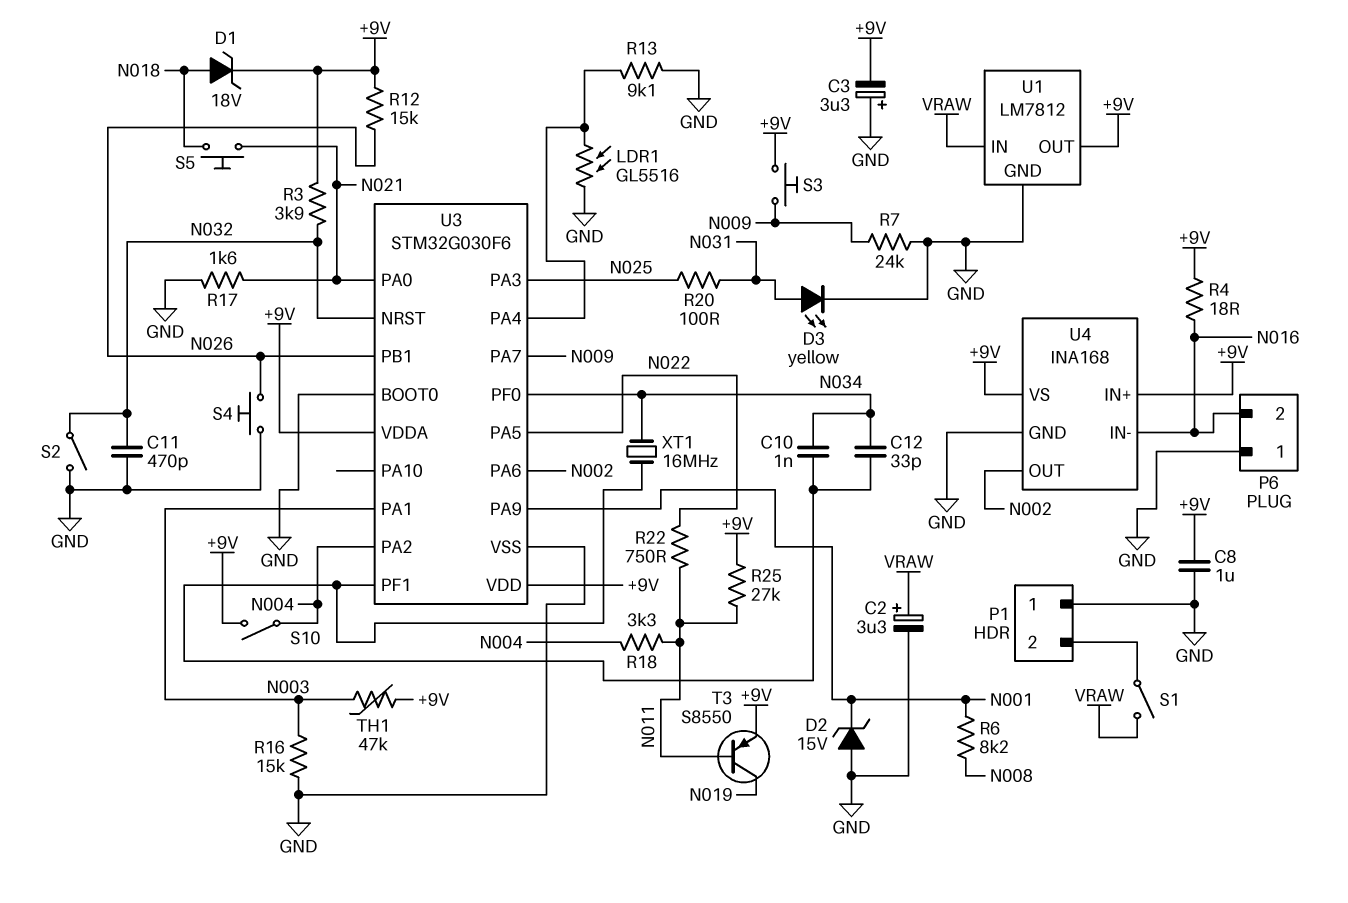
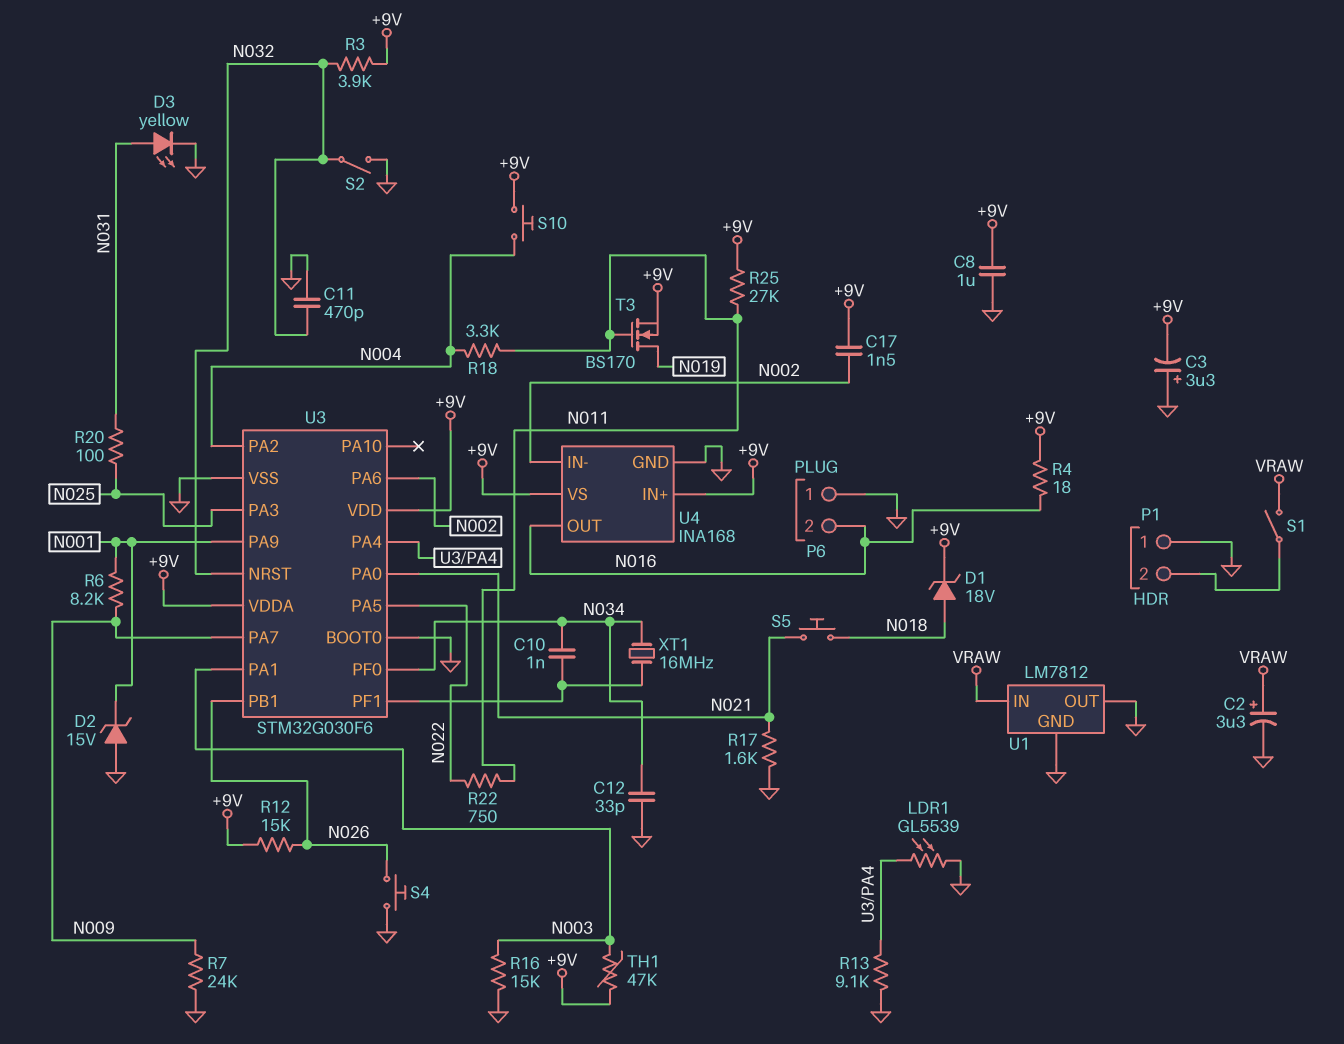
C12: 33pF (N034, U3/PF1) -> 33pF (GND, N034)
C17: none -> 1.5nF (+9V, N002)
LDR1: GL5516 (GND, U3/PA4) -> GL5539 (GND, U3/PA4)
R6: 8.2k (N001, N008) -> 8.2k (N001, N009)
S3: button (+9V, N009) -> none
S10: switch (+9V, N004) -> button (+9V, N004)
T3: PNP S8550 (B N011, C N019, E +9V) -> NMOS BS170 (G N011, D N019, S +9V)
U1 pin OUT: +9V -> GND
U4 pin IN-: N016 -> N002
U4 pin OUT: N002 -> N016

